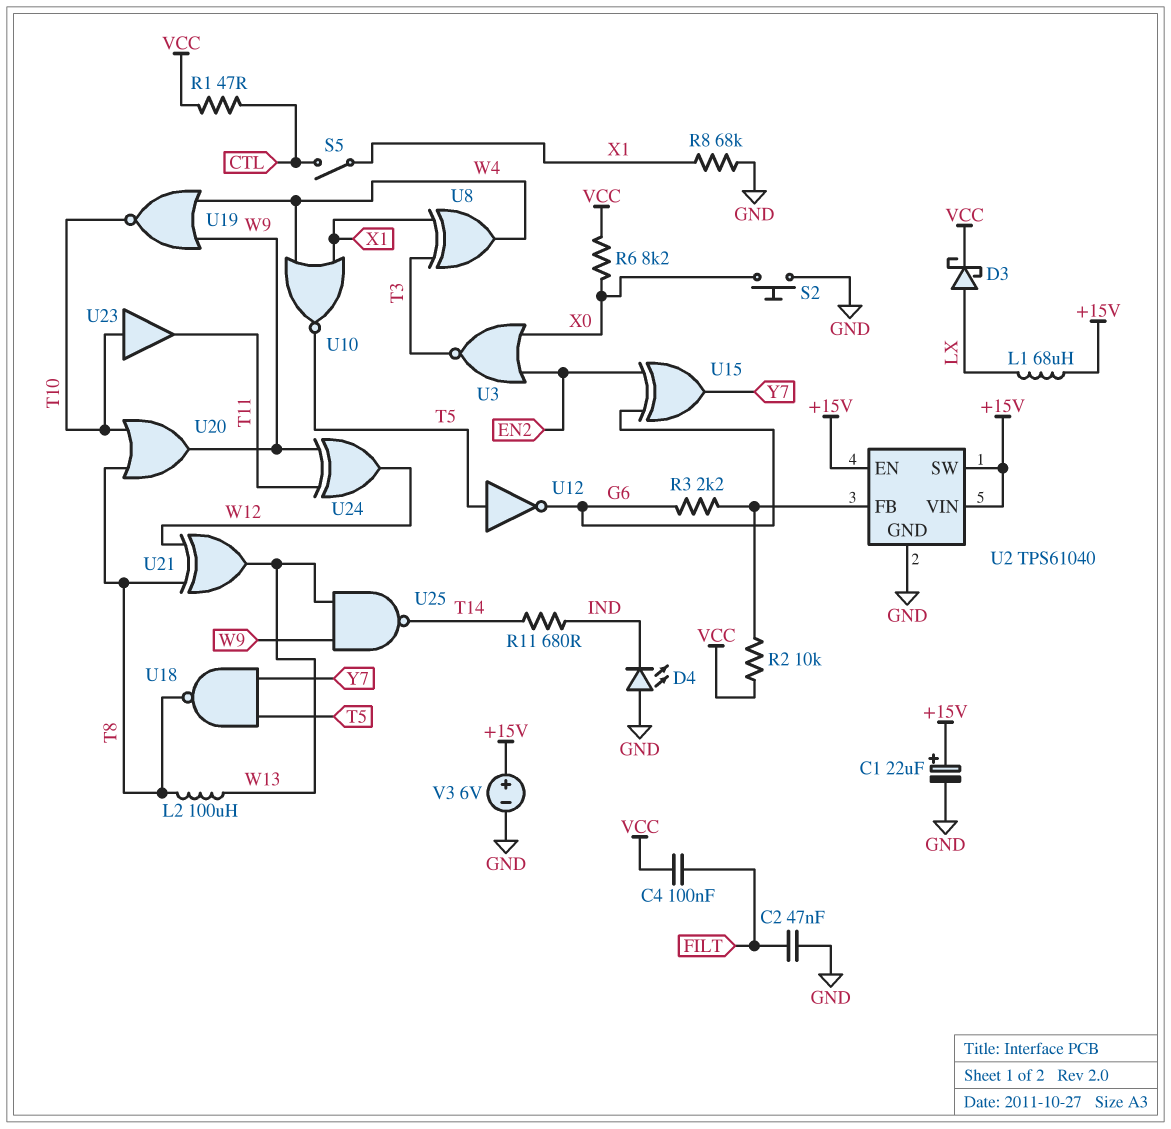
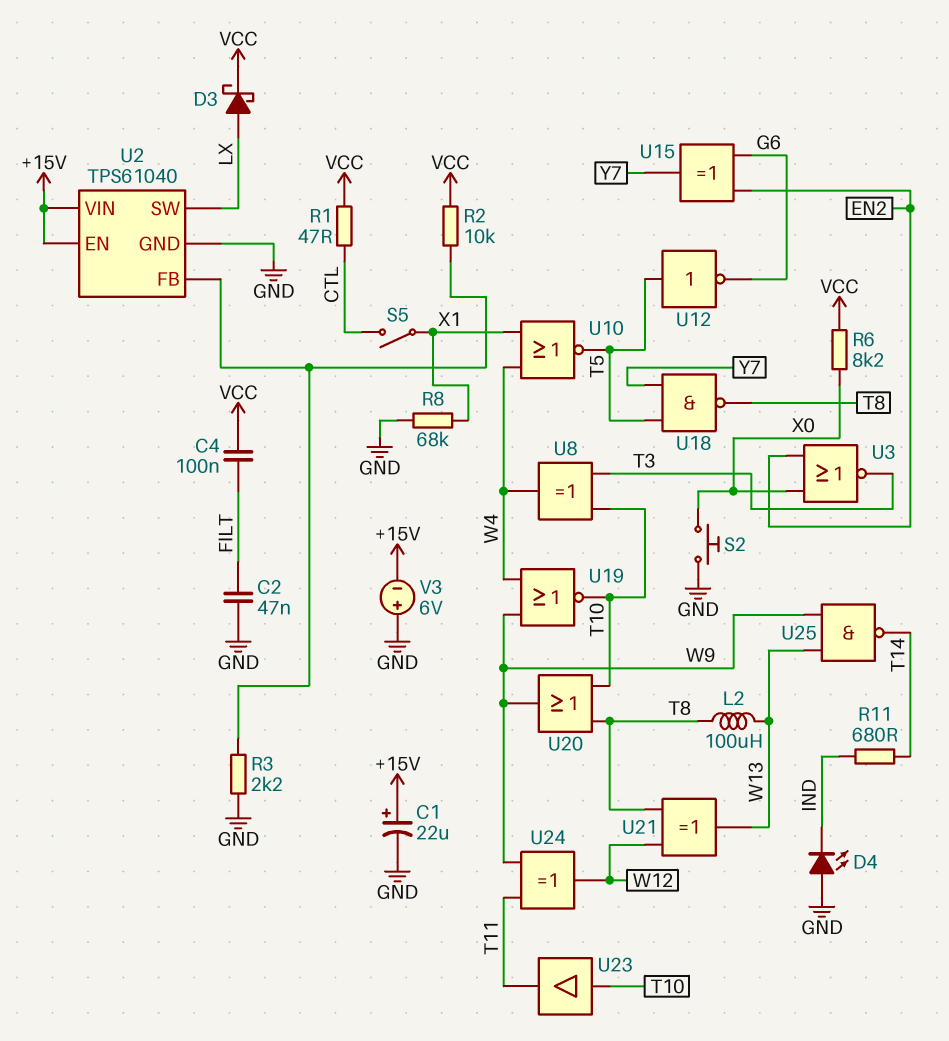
L1: 68uH (+15V, LX) -> none
R3: 2.2k (G6, U2/FB) -> 2.2k (GND, U2/FB)
U2 pin SW: +15V -> LX
U8: XOR (in T3, in X1, out W4) -> XOR (in T3, in T10, out W4)
V3: 6V (plus +15V, minus GND) -> 6V (plus GND, minus +15V)

